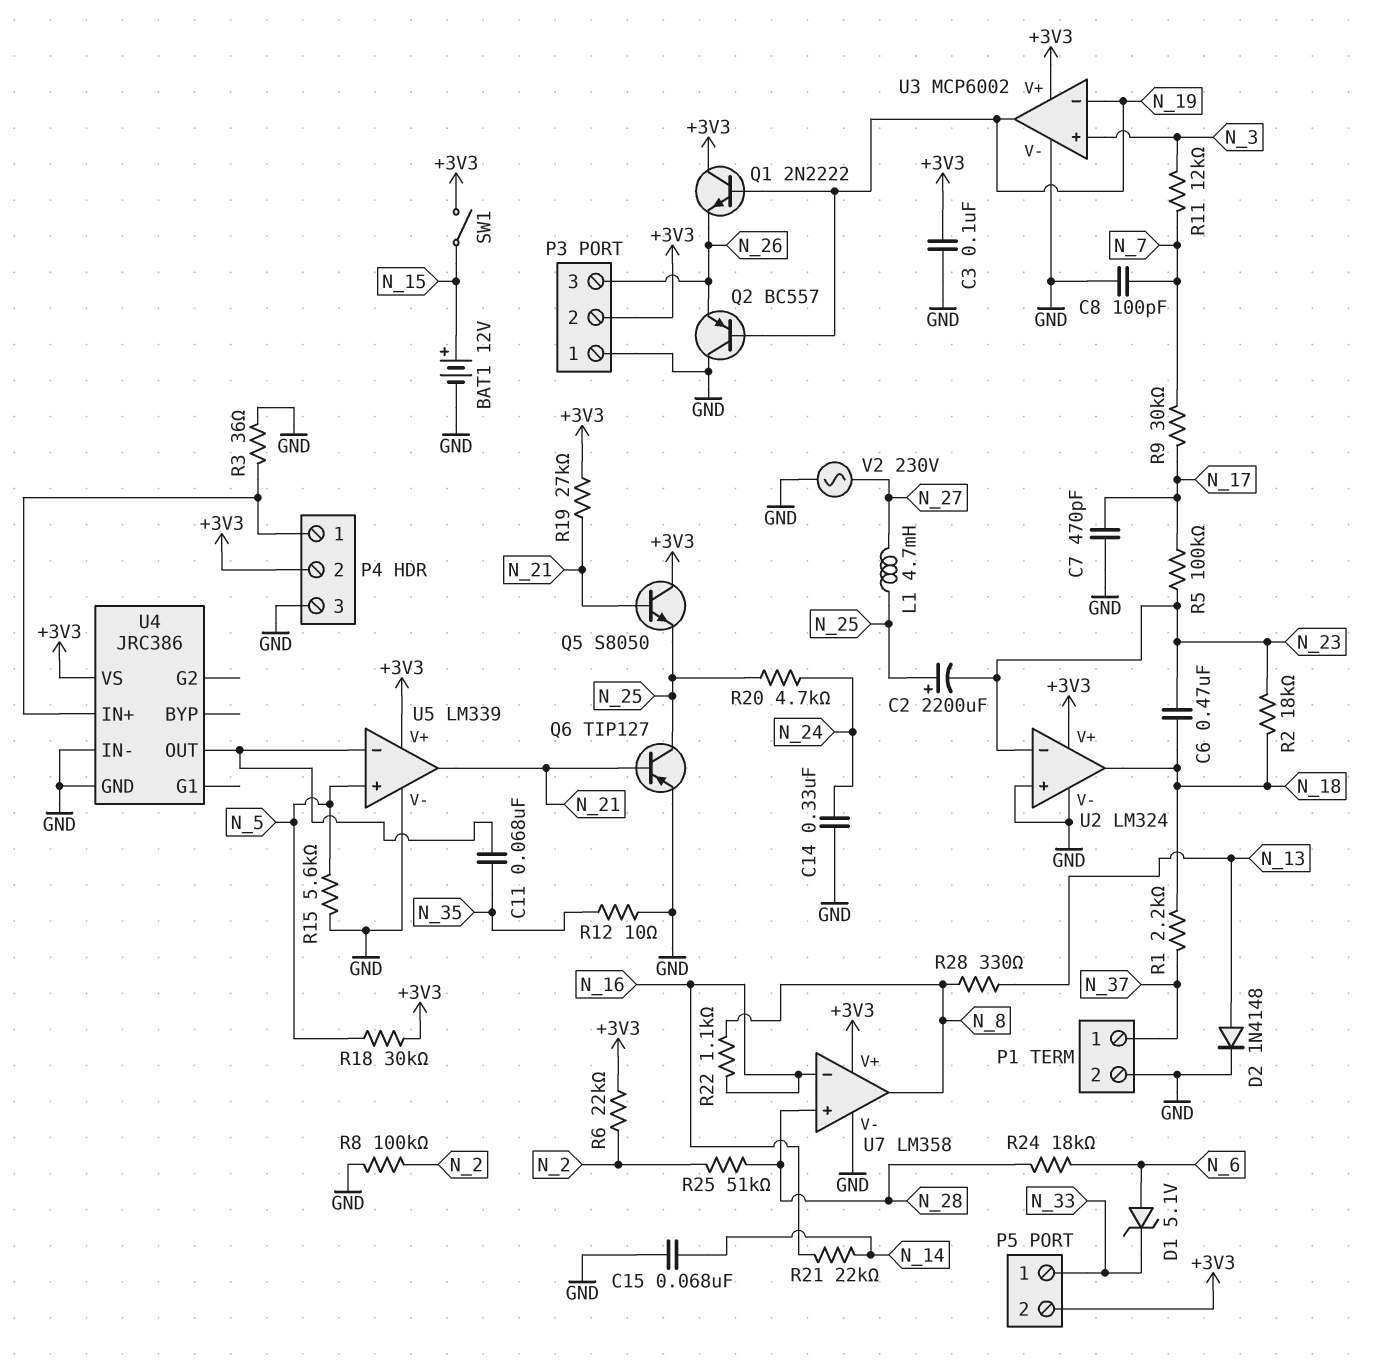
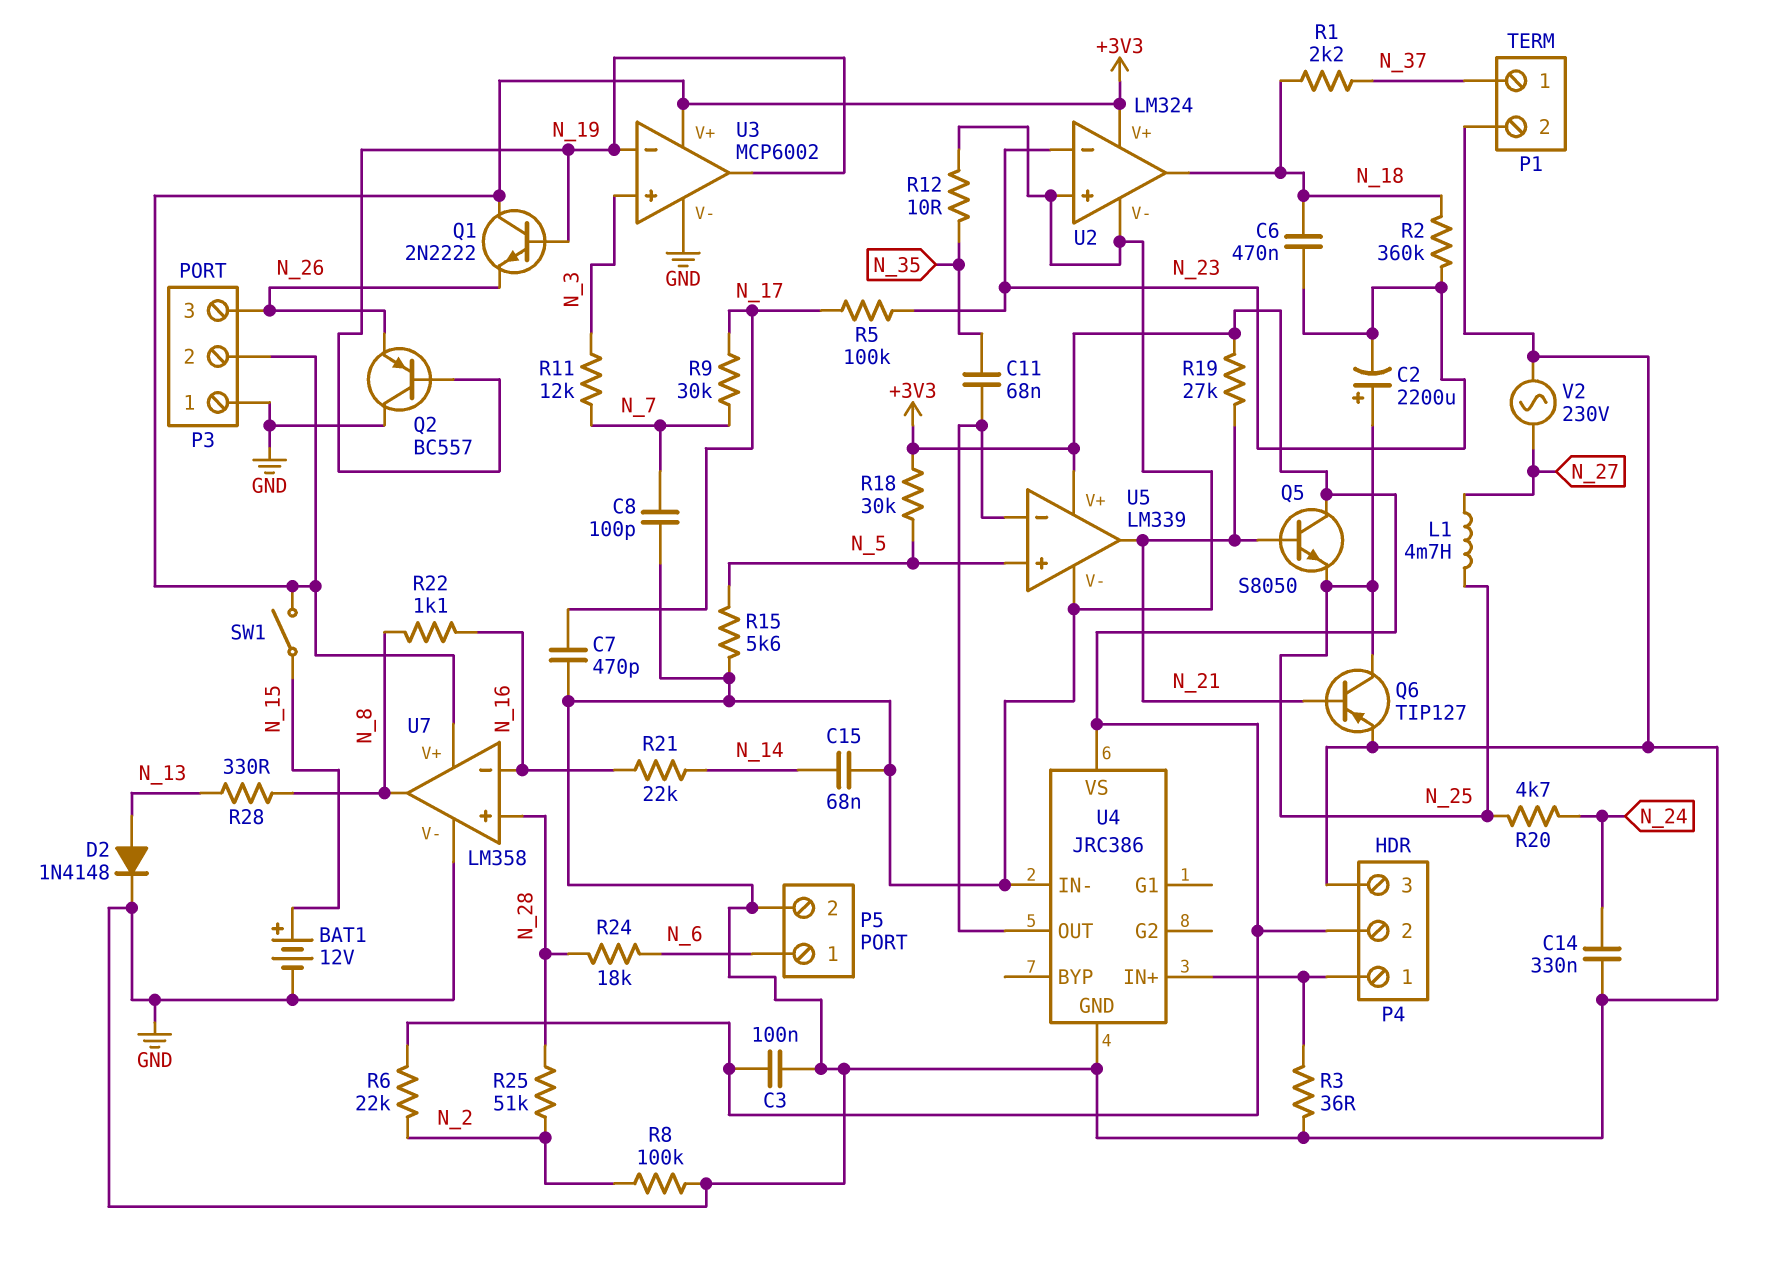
D1: zener 5.1V (A N_6, K N_33) -> none
P5 pin 1: N_33 -> N_6
P5 pin 2: +3V3 -> GND
R2: 18k (N_18, N_23) -> 360k (N_18, N_23)

